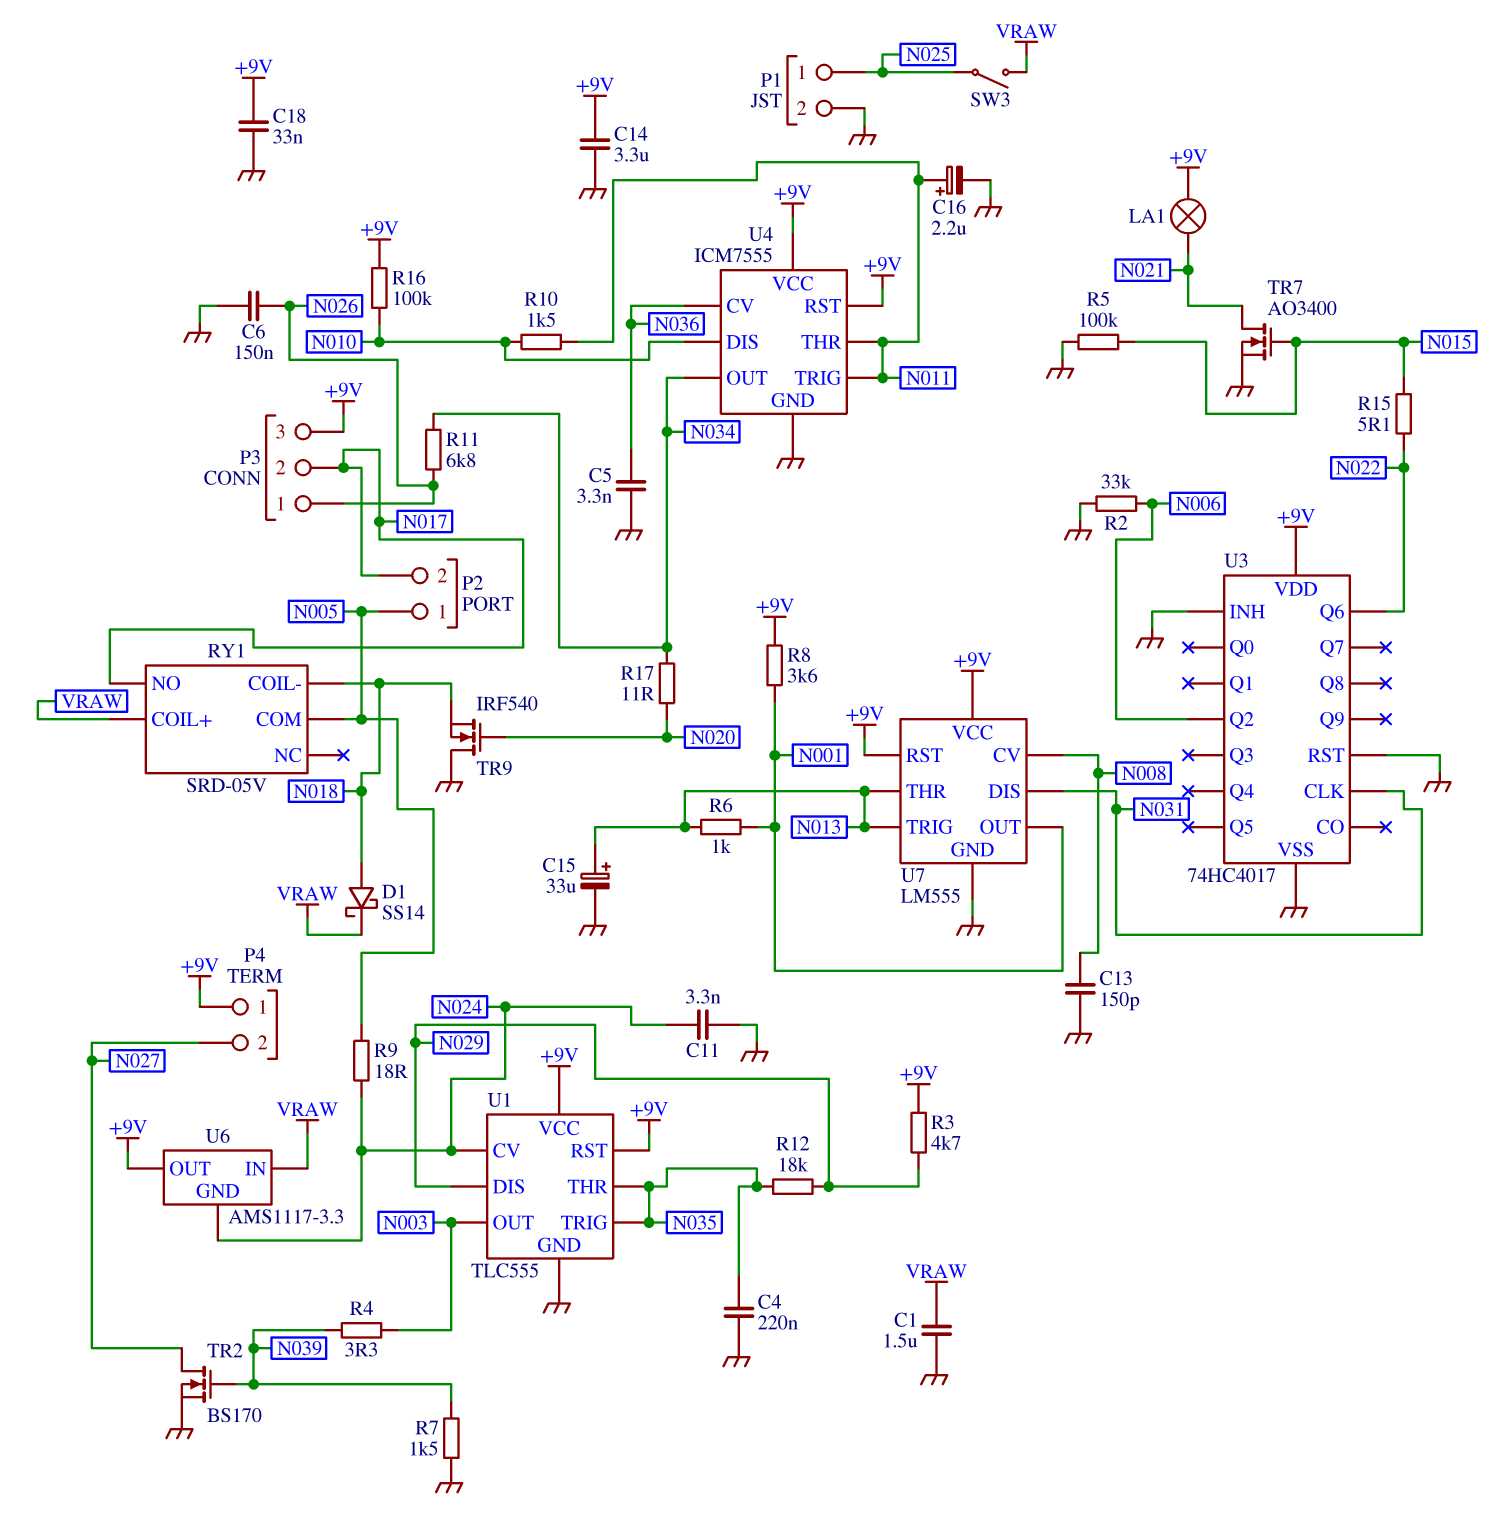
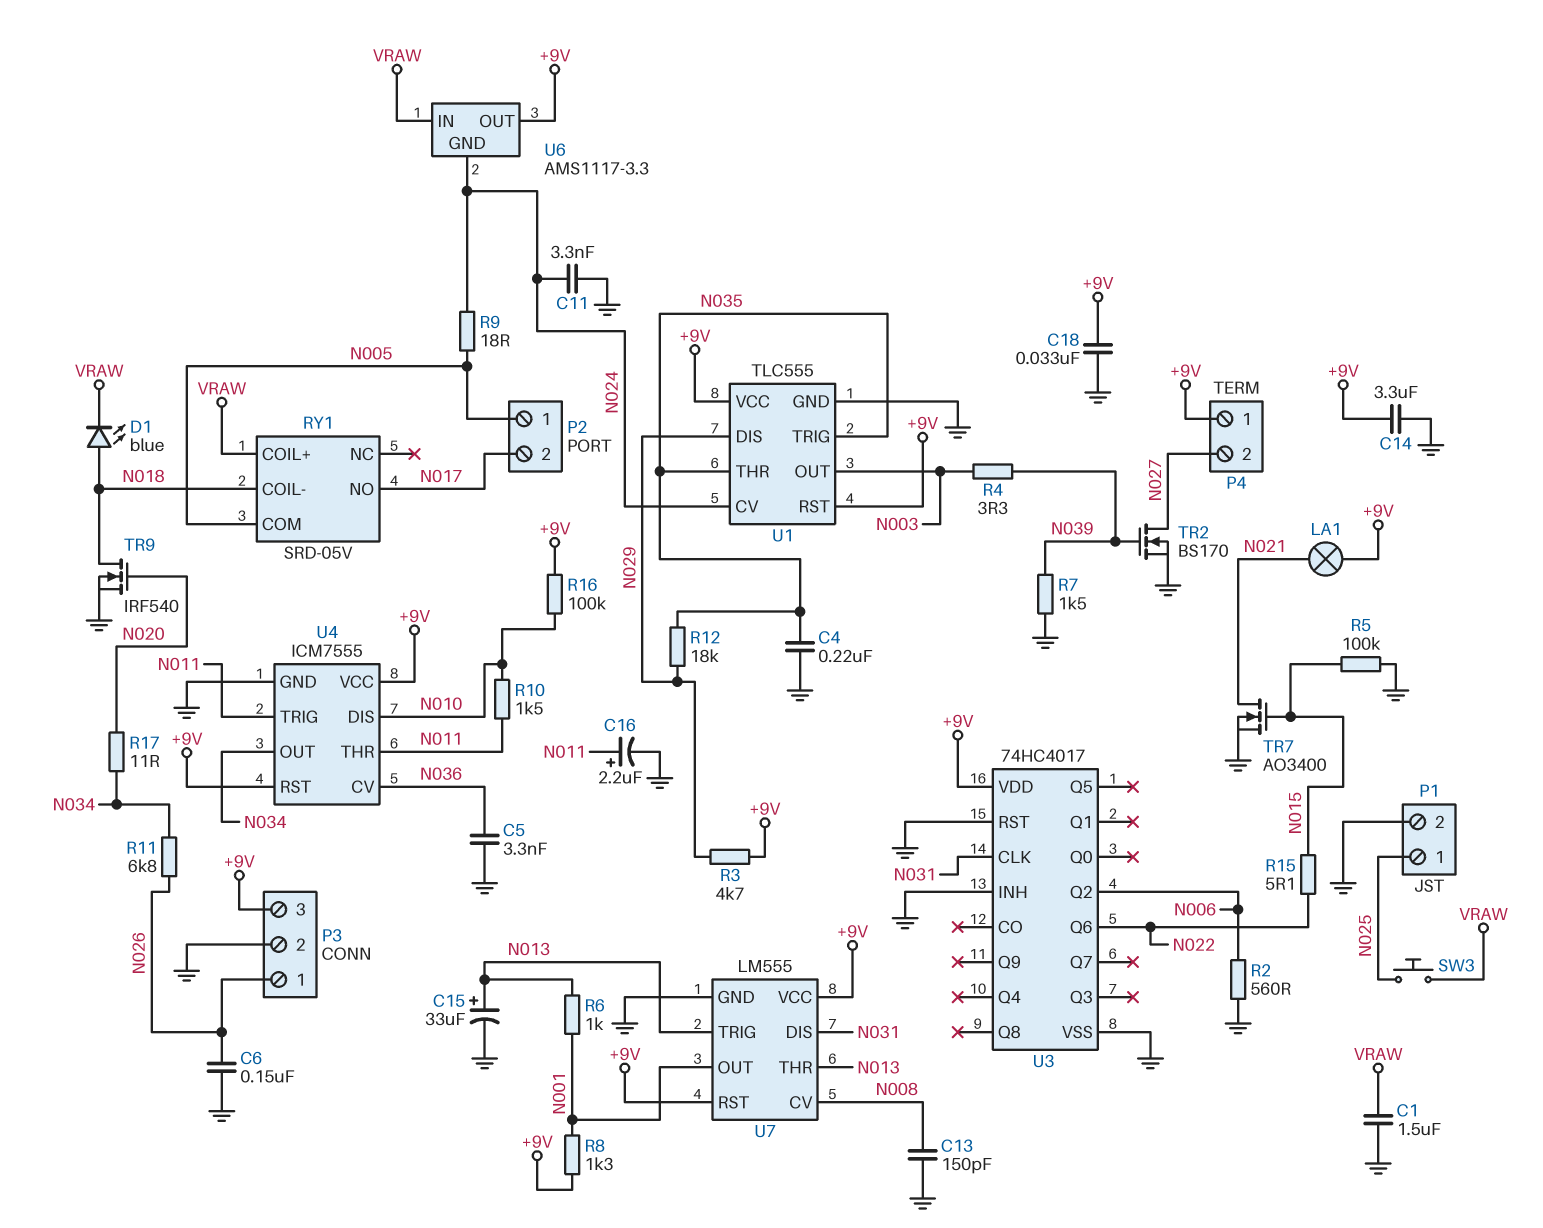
D1: schottky SS14 (A N018, K VRAW) -> LED blue (A N018, K VRAW)
P3 pin 2: N017 -> GND
R2: 33k (GND, N006) -> 560 (GND, N006)
R8: 3.6k (+9V, N001) -> 1.3k (+9V, N001)
SW3: switch (N025, VRAW) -> button (N025, VRAW)
TR9: NMOS IRF540 (G N020, D GND, S N018) -> NMOS IRF540 (G N020, D N018, S GND)

